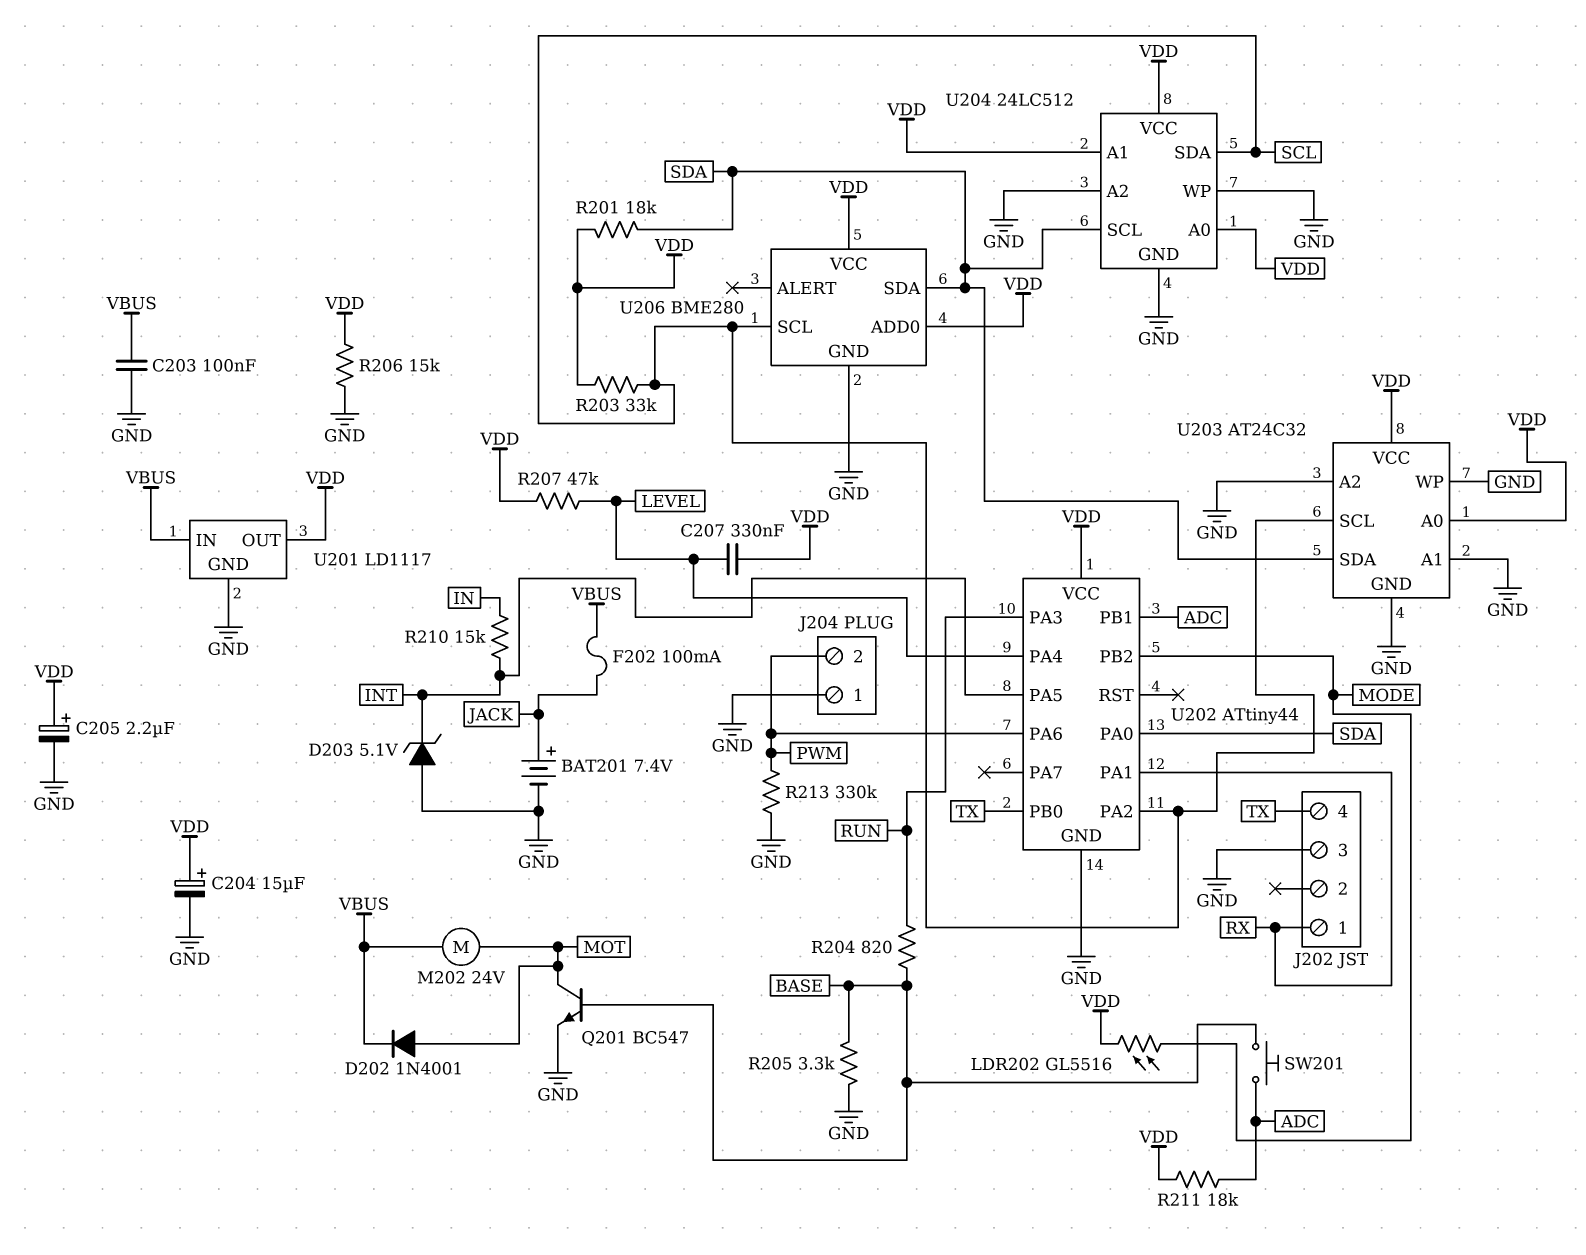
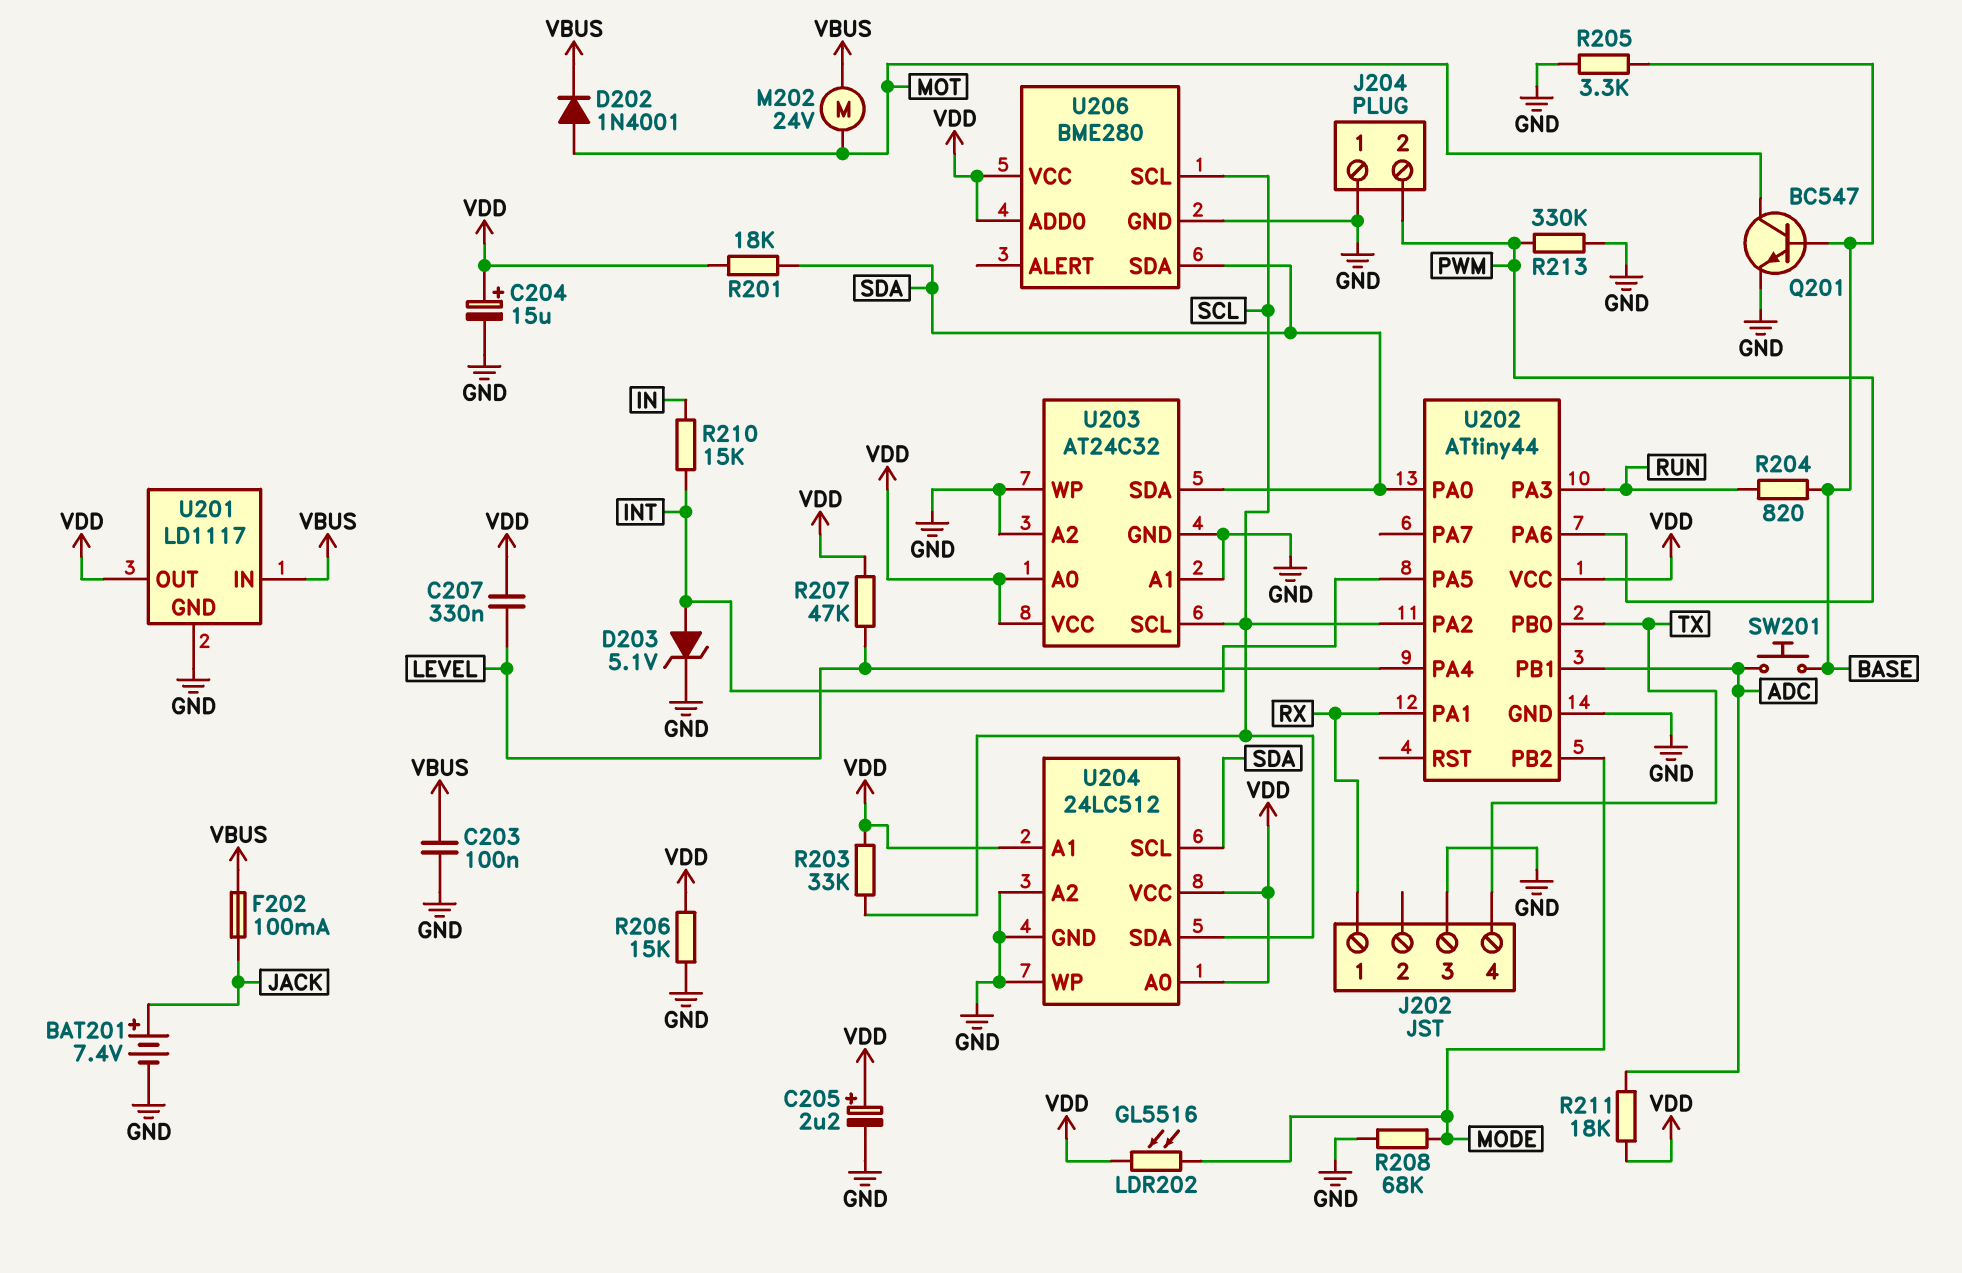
D203: zener 5.1V (A GND, K INT) -> zener 5.1V (A INT, K GND)
R208: none -> 68k (GND, MODE)

